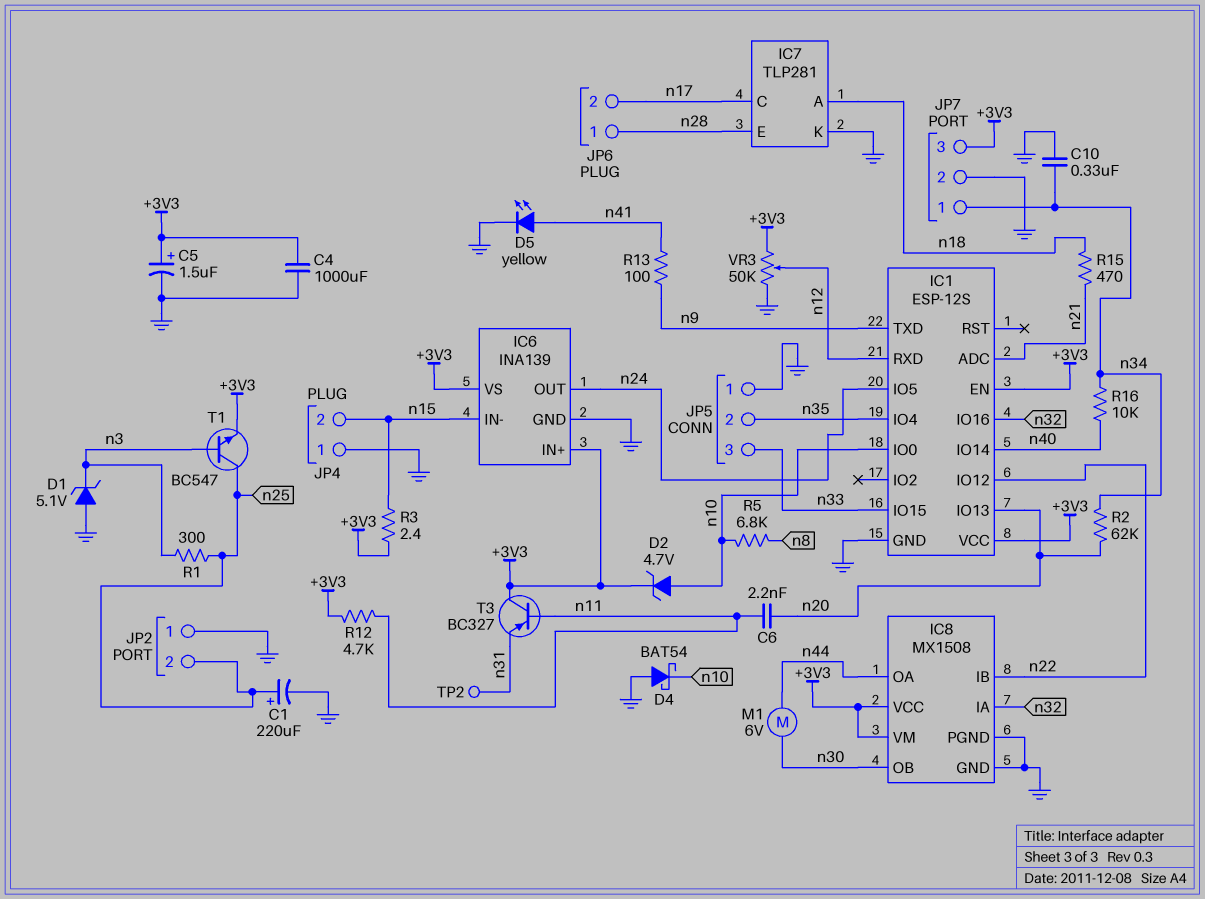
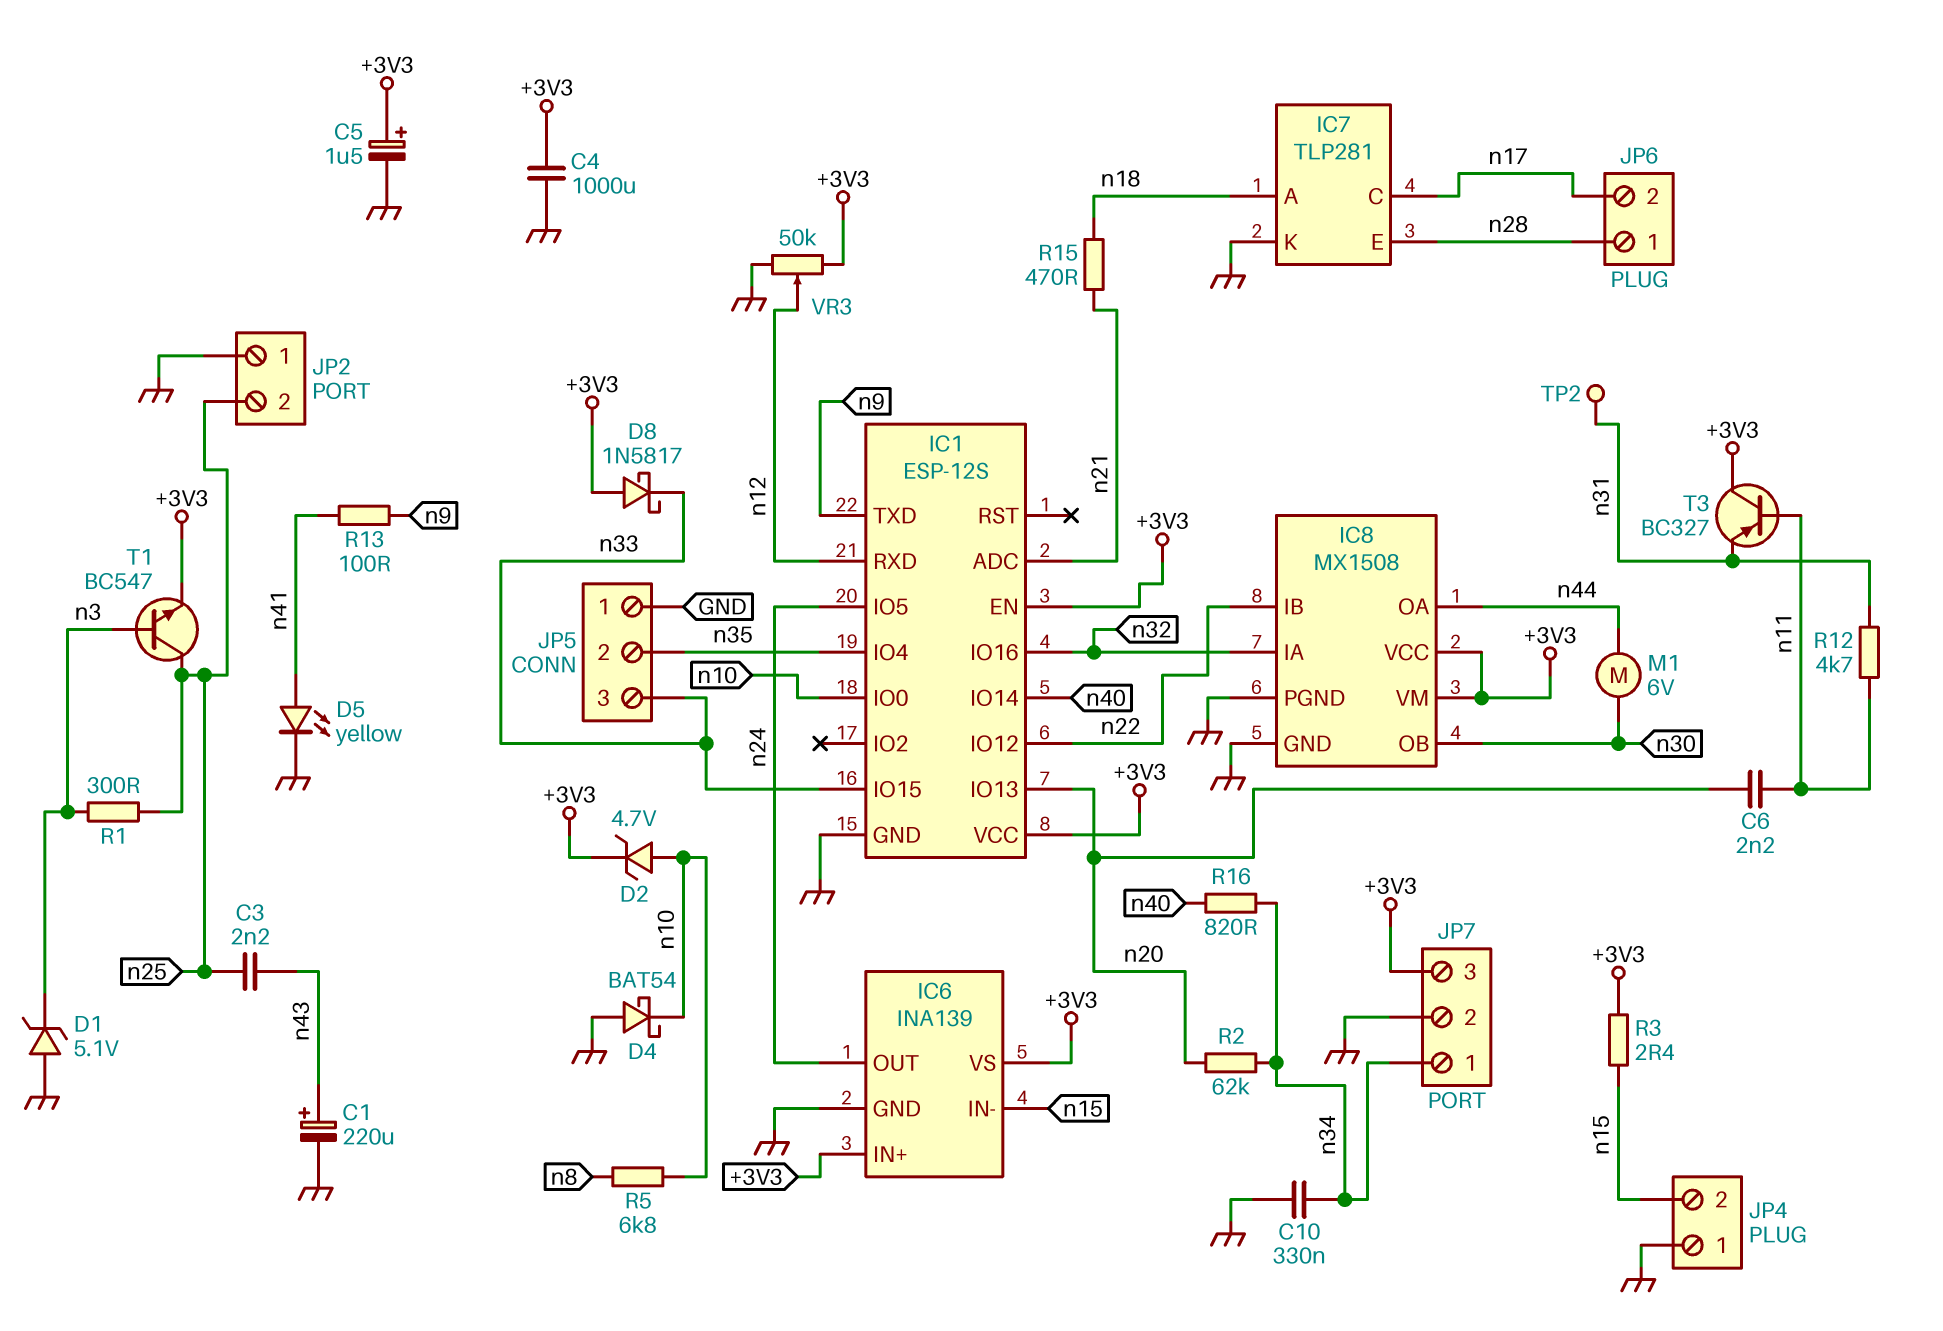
C1: 220uF (plus n25, minus GND) -> 220uF (plus n43, minus GND)
C3: none -> 2.2nF (n25, n43)
D8: none -> schottky 1N5817 (A +3V3, K n33)
R12: 4.7k (+3V3, n11) -> 4.7k (n11, n31)
R16: 10k (n34, n40) -> 820 (n34, n40)

